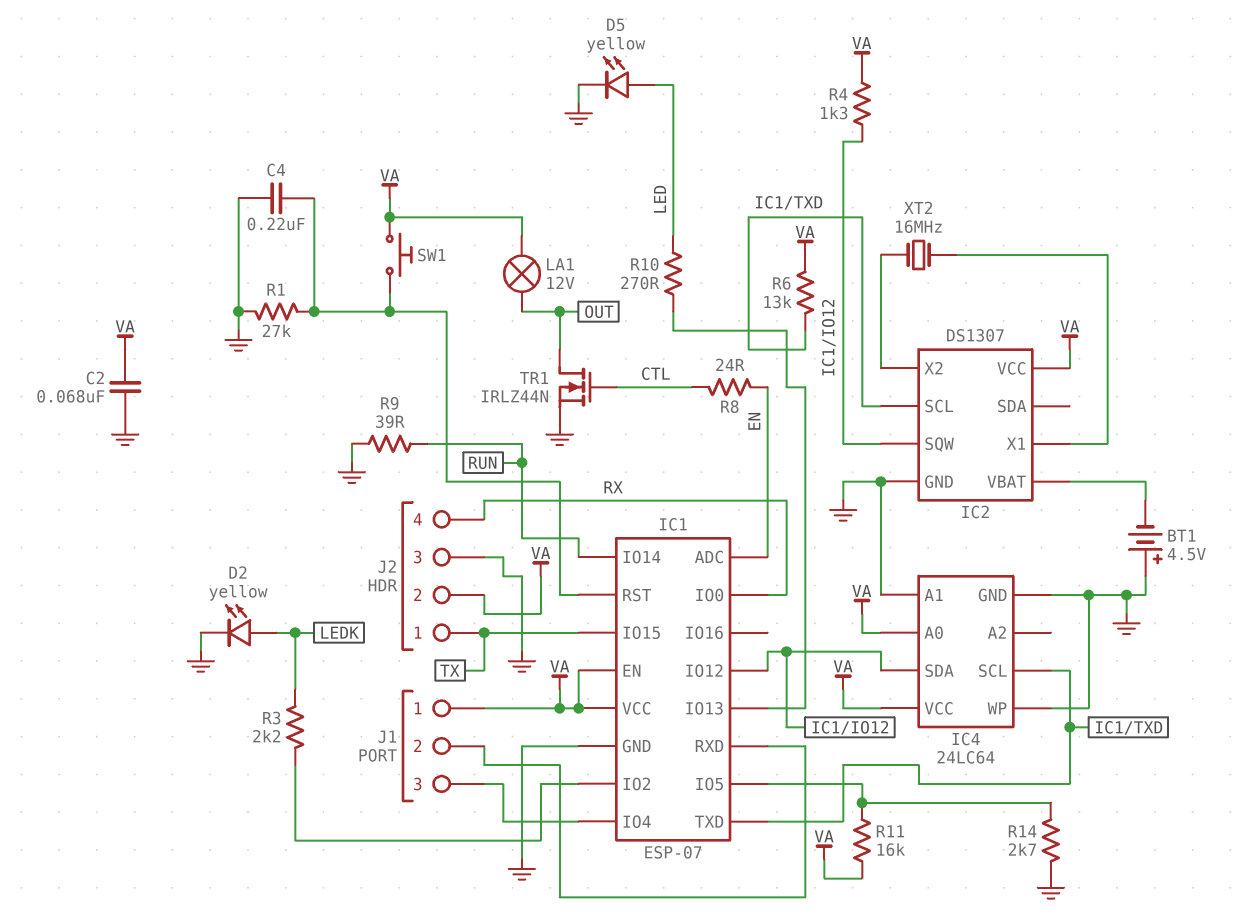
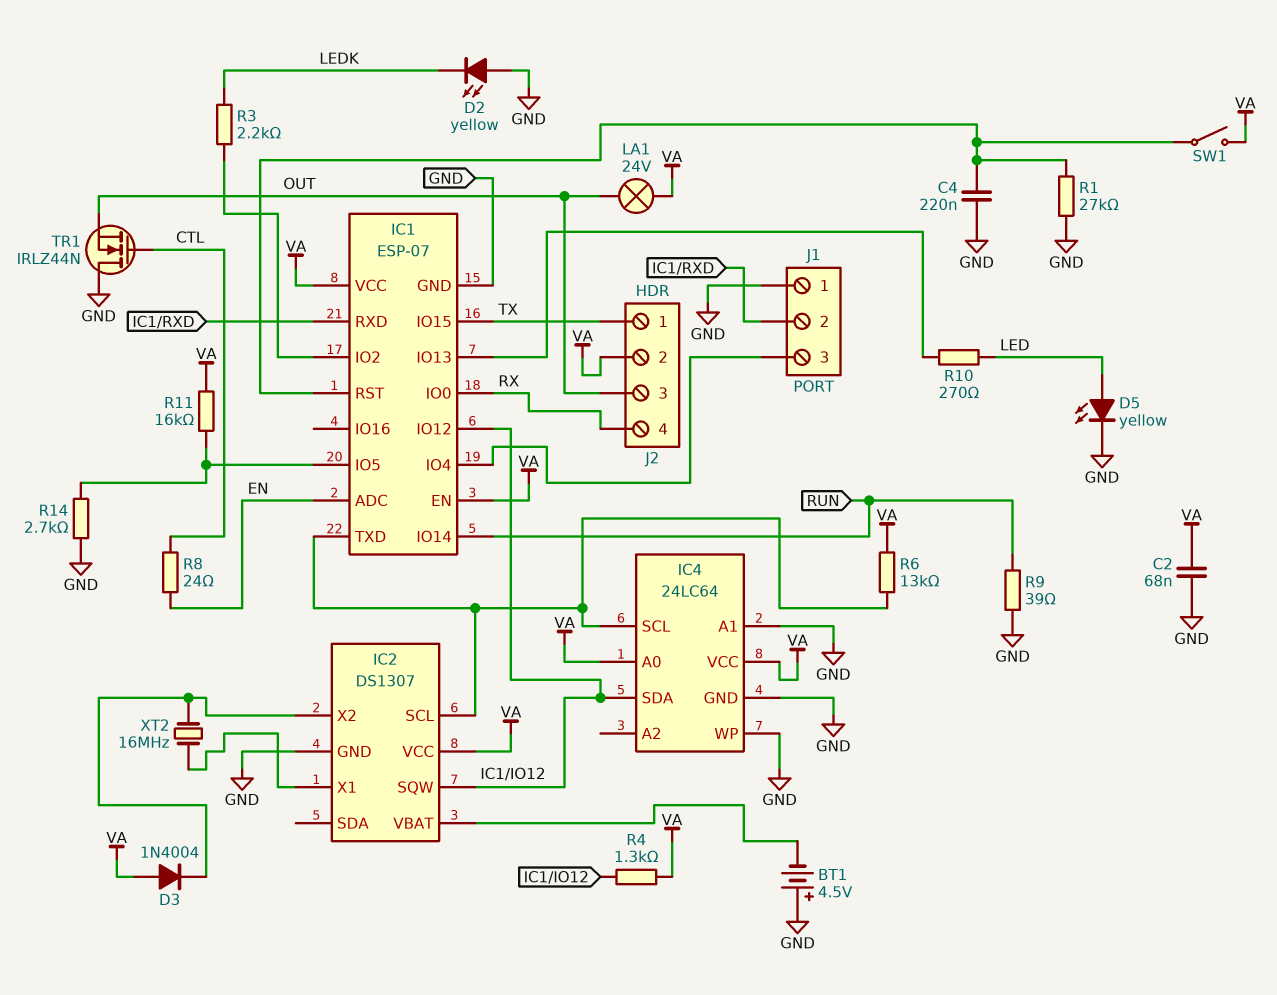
D2: LED yellow (A LEDK, K GND) -> LED yellow (A GND, K LEDK)
D3: none -> diode 1N4004 (A VA, K IC2/X2)
J1 pin 1: VA -> GND
J2 pin 3: GND -> OUT
LA1: lamp 12V (OUT, VA) -> lamp 24V (OUT, VA)
SW1: button (IC1/RST, VA) -> switch (IC1/RST, VA)
TR1: NMOS IRLZ44N (G CTL, D OUT, S GND) -> NMOS IRLZ44N (G CTL, D GND, S OUT)

